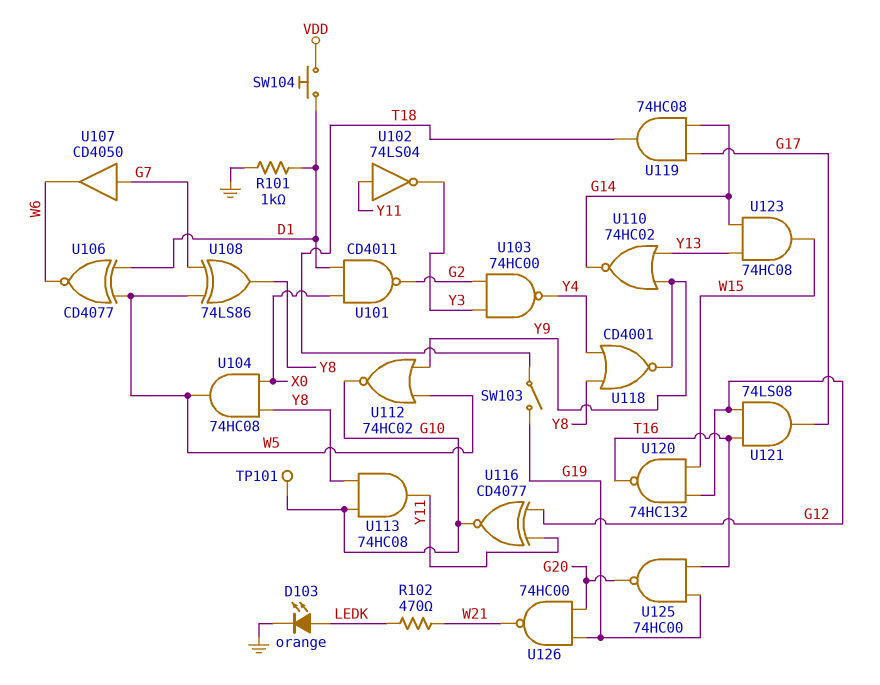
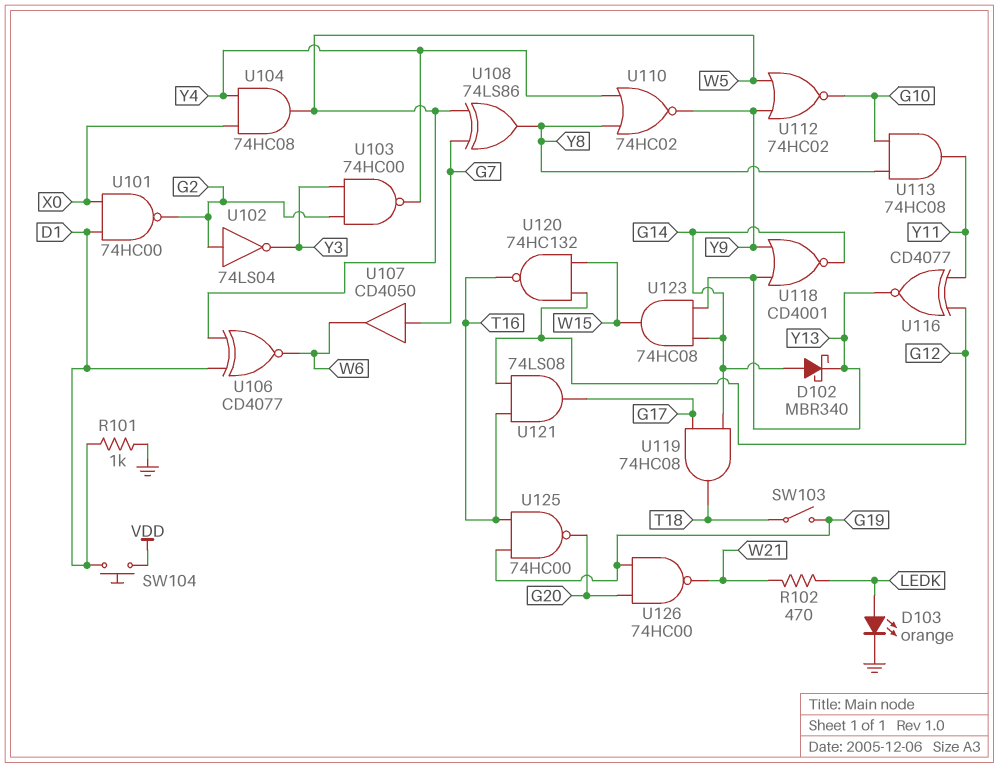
D102: none -> schottky MBR340 (A G14, K Y13)
TP101: test point (G10) -> none
U101: NAND CD4011 (in D1, in X0, out G2) -> NAND 74HC00 (in D1, in X0, out G2)
U102: NOT 74LS04 (in Y11, out Y3) -> NOT 74LS04 (in G2, out Y3)
U104: AND 74HC08 (in X0, in Y8, out W5) -> AND 74HC08 (in X0, in Y4, out W5)
U110: NOR 74HC02 (in Y9, in Y13, out G14) -> NOR 74HC02 (in Y4, in Y8, out Y9)
U116: XNOR CD4077 (in G12, in Y11, out G10) -> XNOR CD4077 (in G12, in Y11, out Y13)
U118: NOR CD4001 (in Y4, in Y8, out Y9) -> NOR CD4001 (in Y9, in Y13, out G14)

